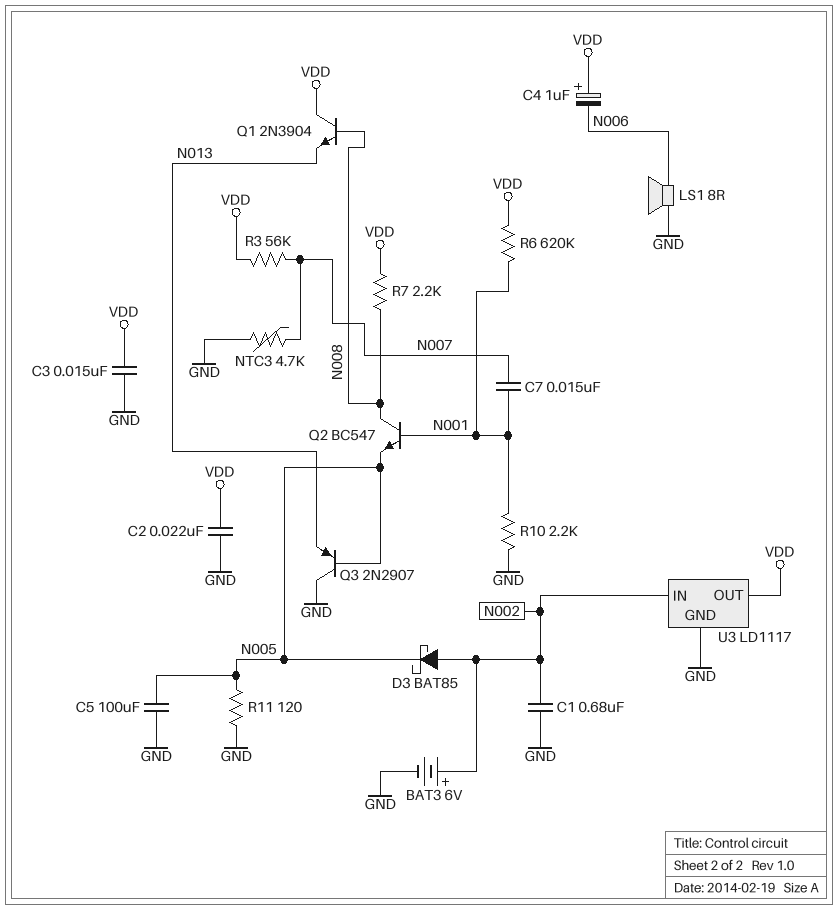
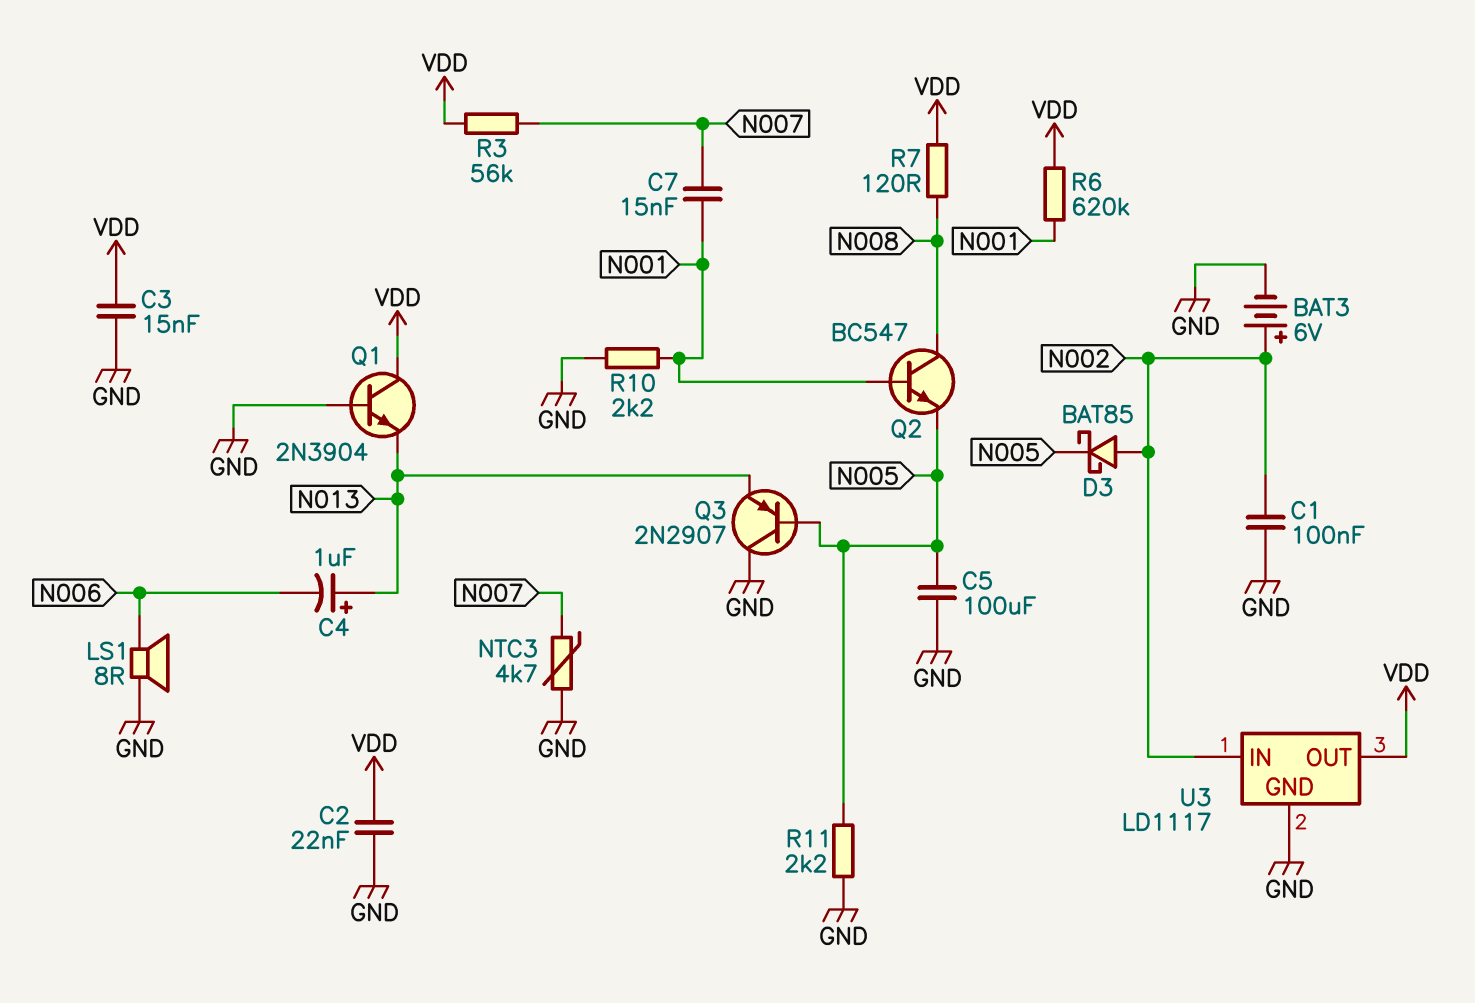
C1: 680nF (GND, N002) -> 100nF (GND, N002)
C4: 1uF (plus VDD, minus N006) -> 1uF (plus N013, minus N006)
Q1: NPN 2N3904 (B N008, C VDD, E N013) -> NPN 2N3904 (B GND, C VDD, E N013)
R7: 2.2k (N008, VDD) -> 120 (N008, VDD)
R11: 120 (GND, N005) -> 2.2k (GND, N005)

